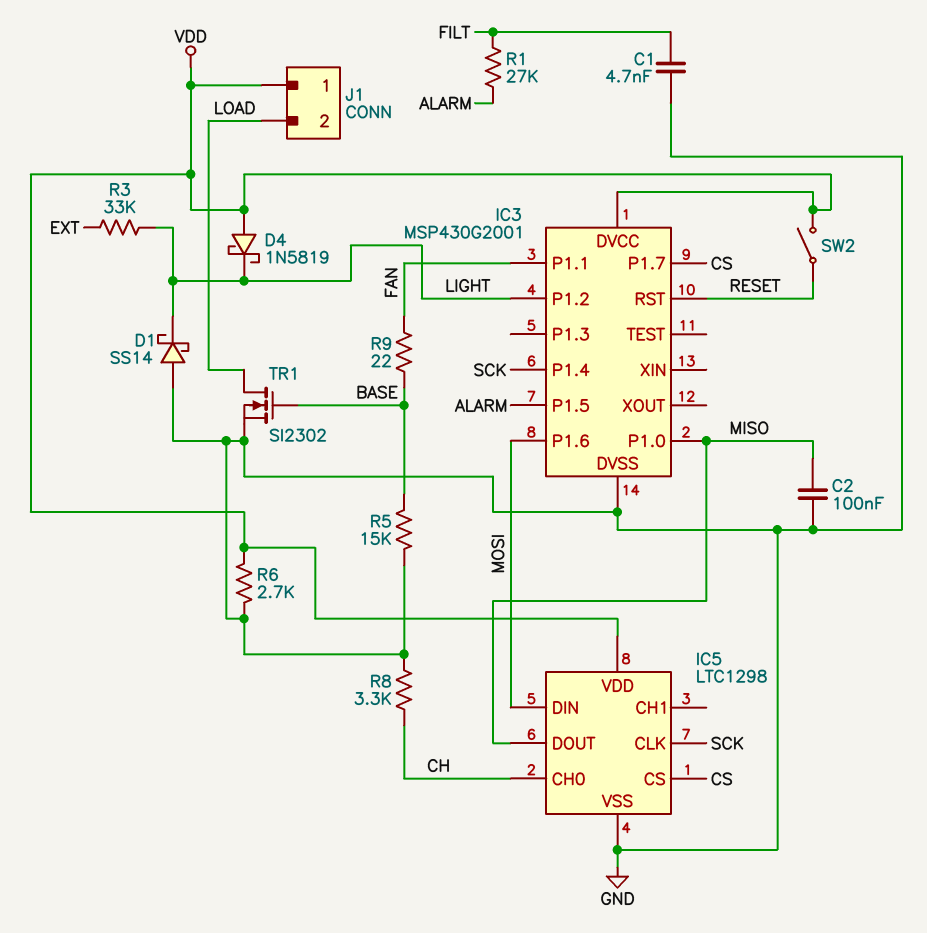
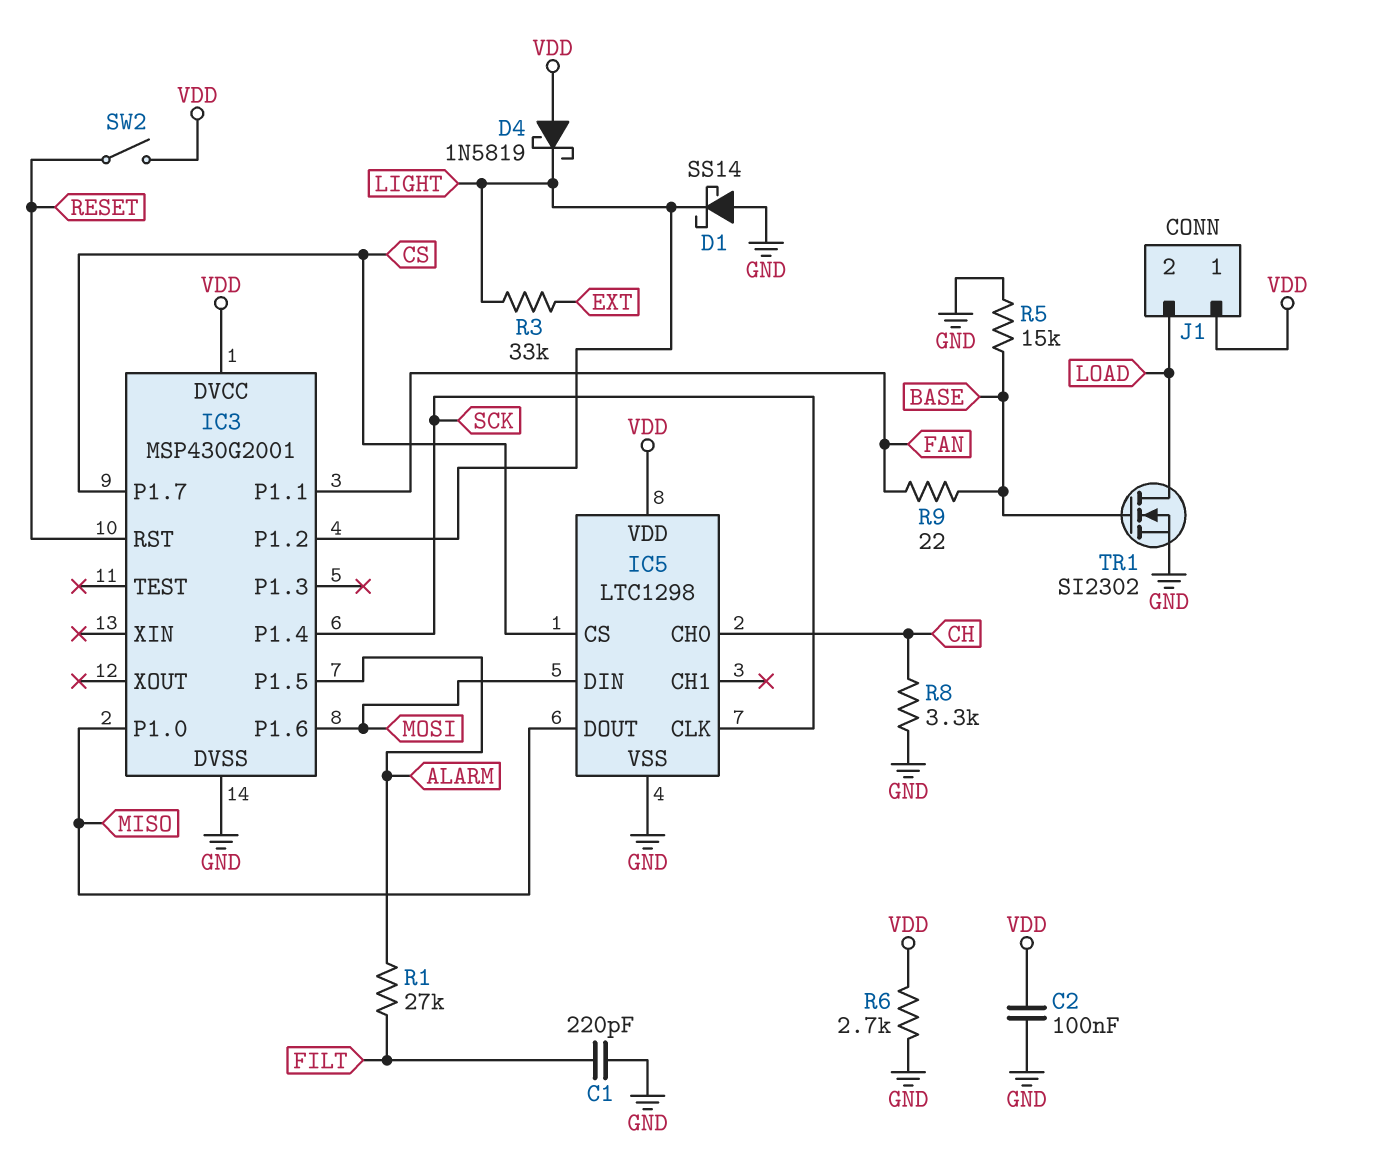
C1: 4.7nF (FILT, GND) -> 220pF (FILT, GND)
C2: 100nF (GND, MISO) -> 100nF (GND, VDD)

